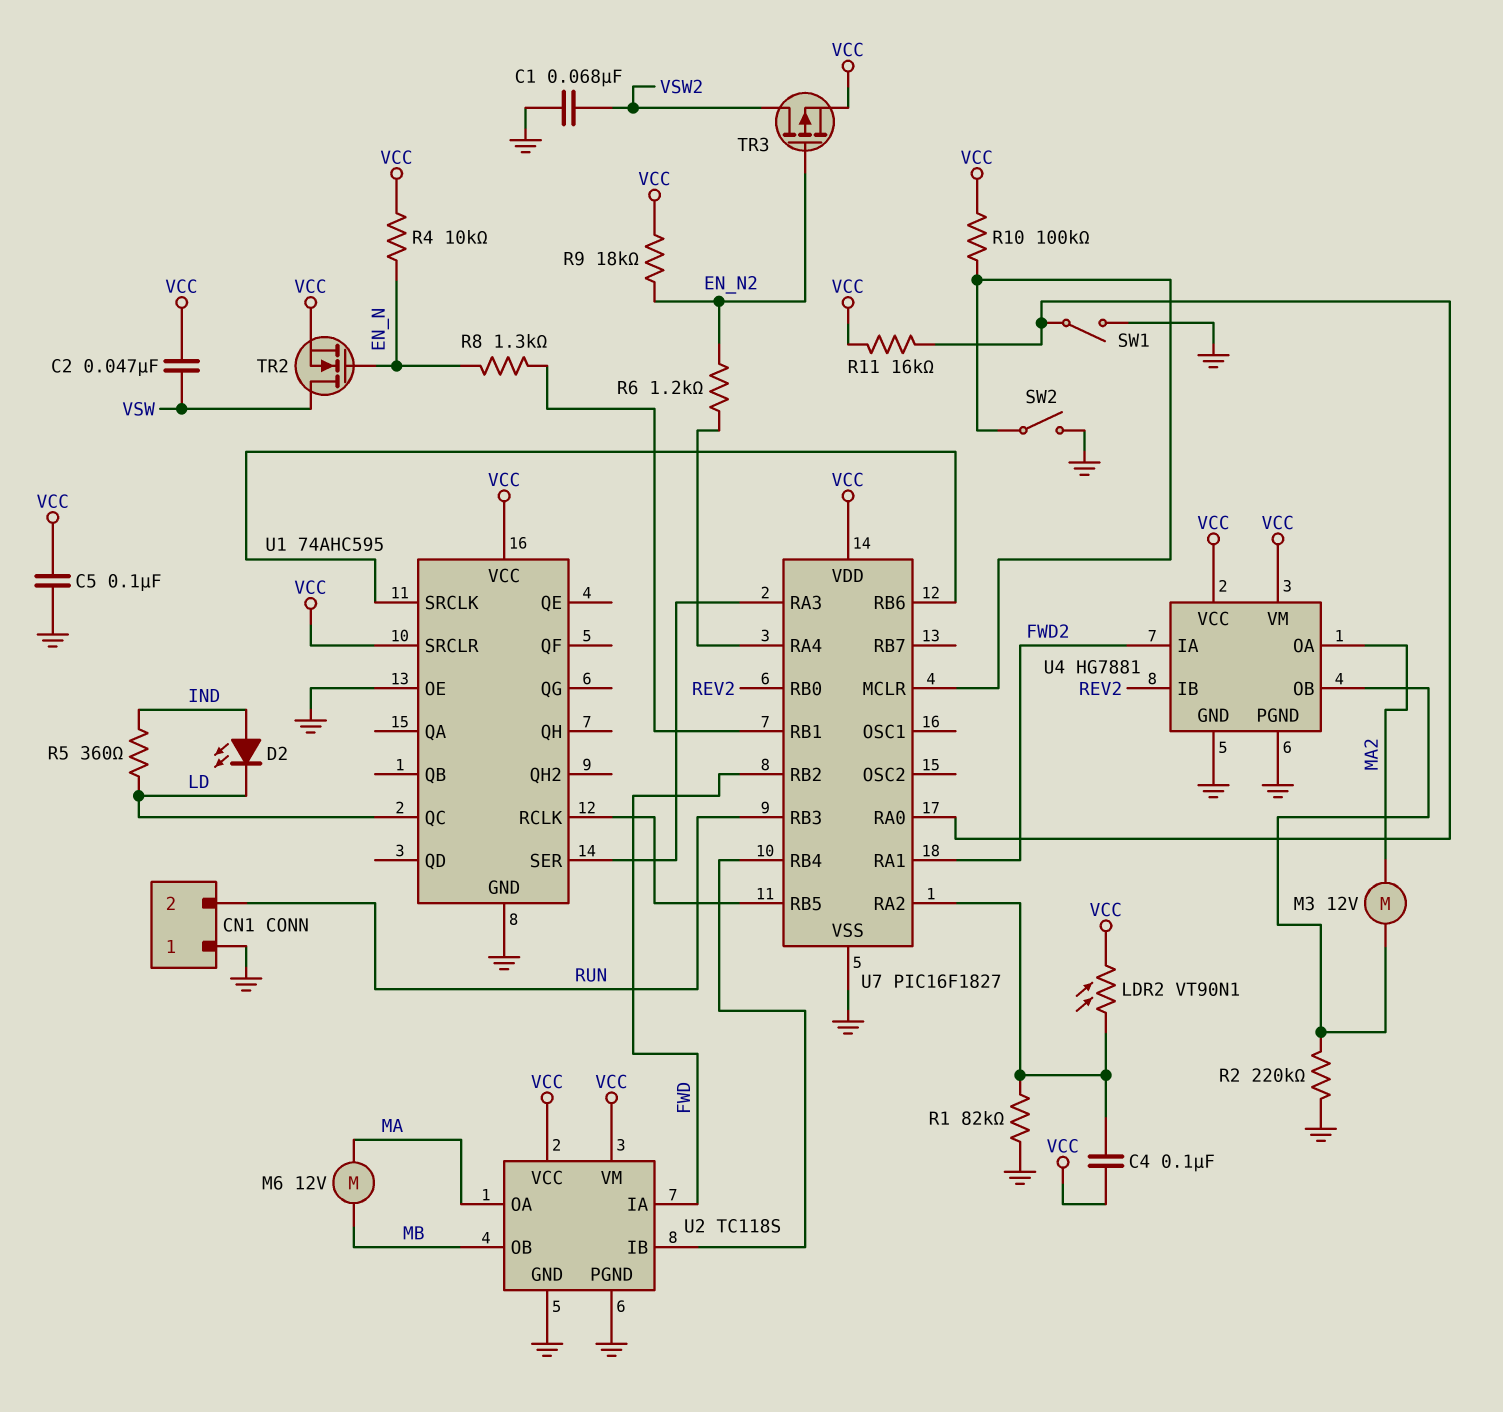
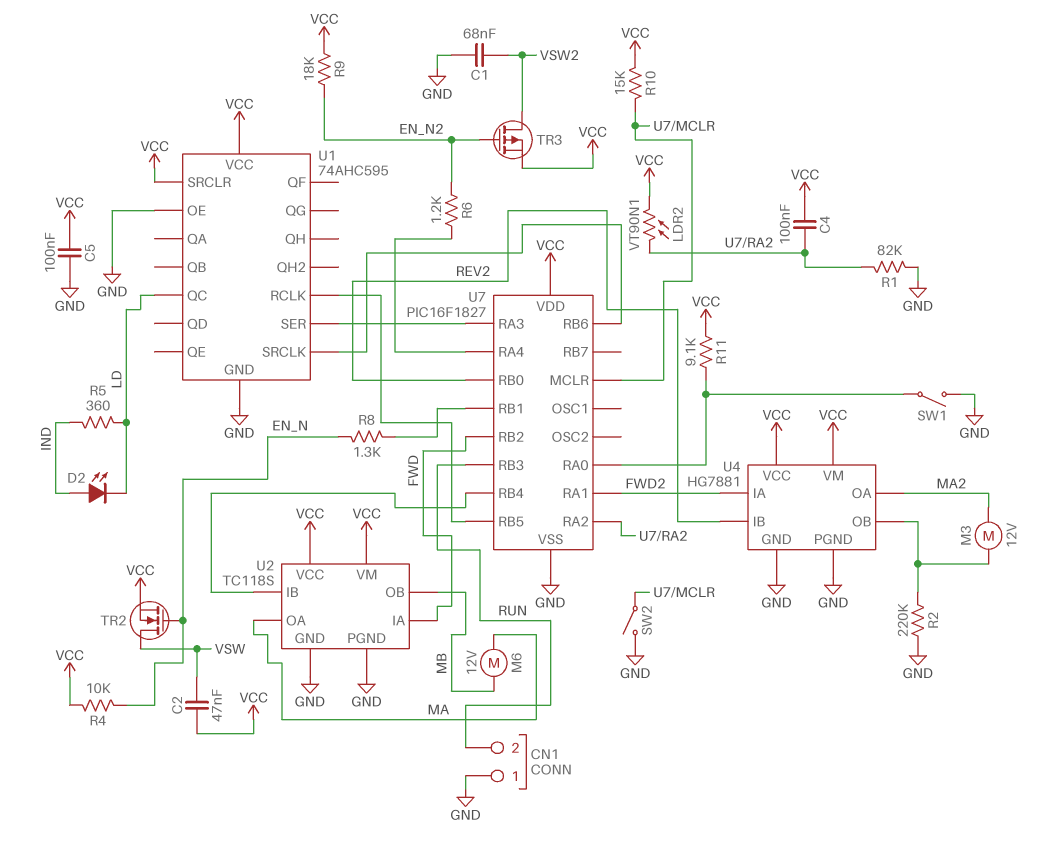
R10: 100k (U7/MCLR, VCC) -> 15k (U7/MCLR, VCC)
R11: 16k (U7/RA0, VCC) -> 9.1k (U7/RA0, VCC)

